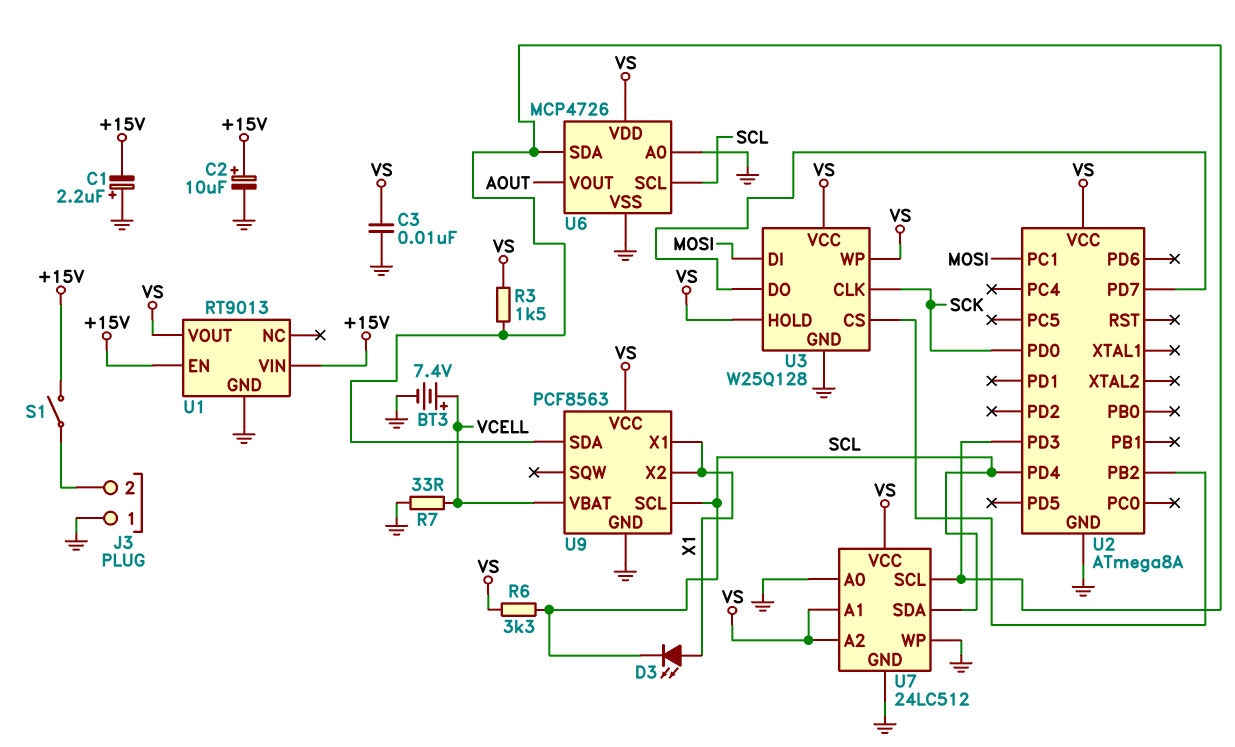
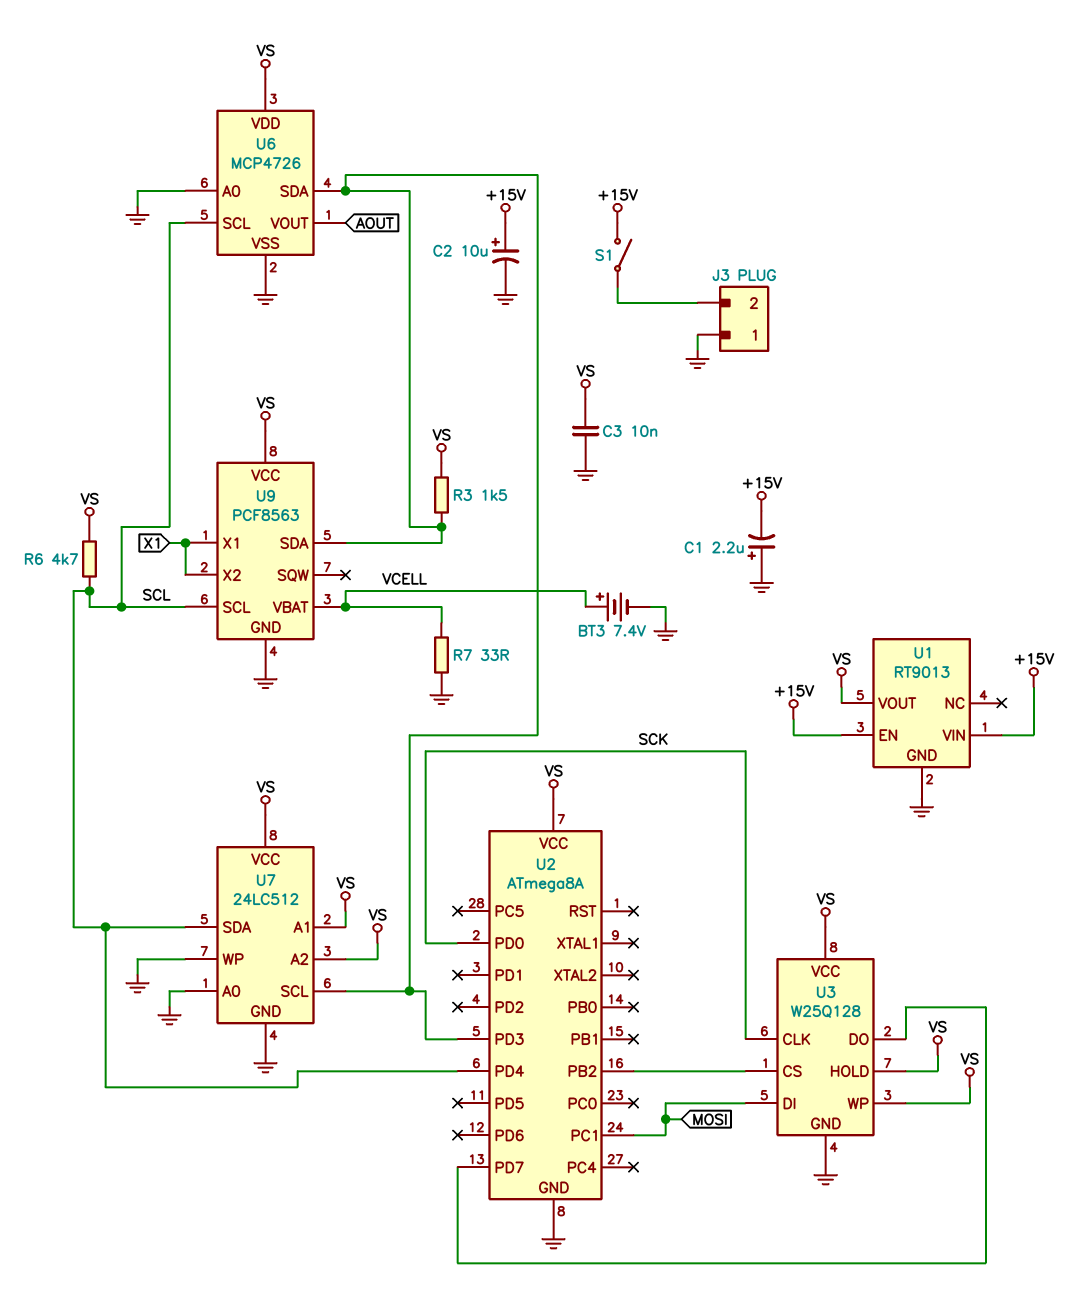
D3: LED (A X1, K SCL) -> none
R6: 3.3k (SCL, VS) -> 4.7k (SCL, VS)

